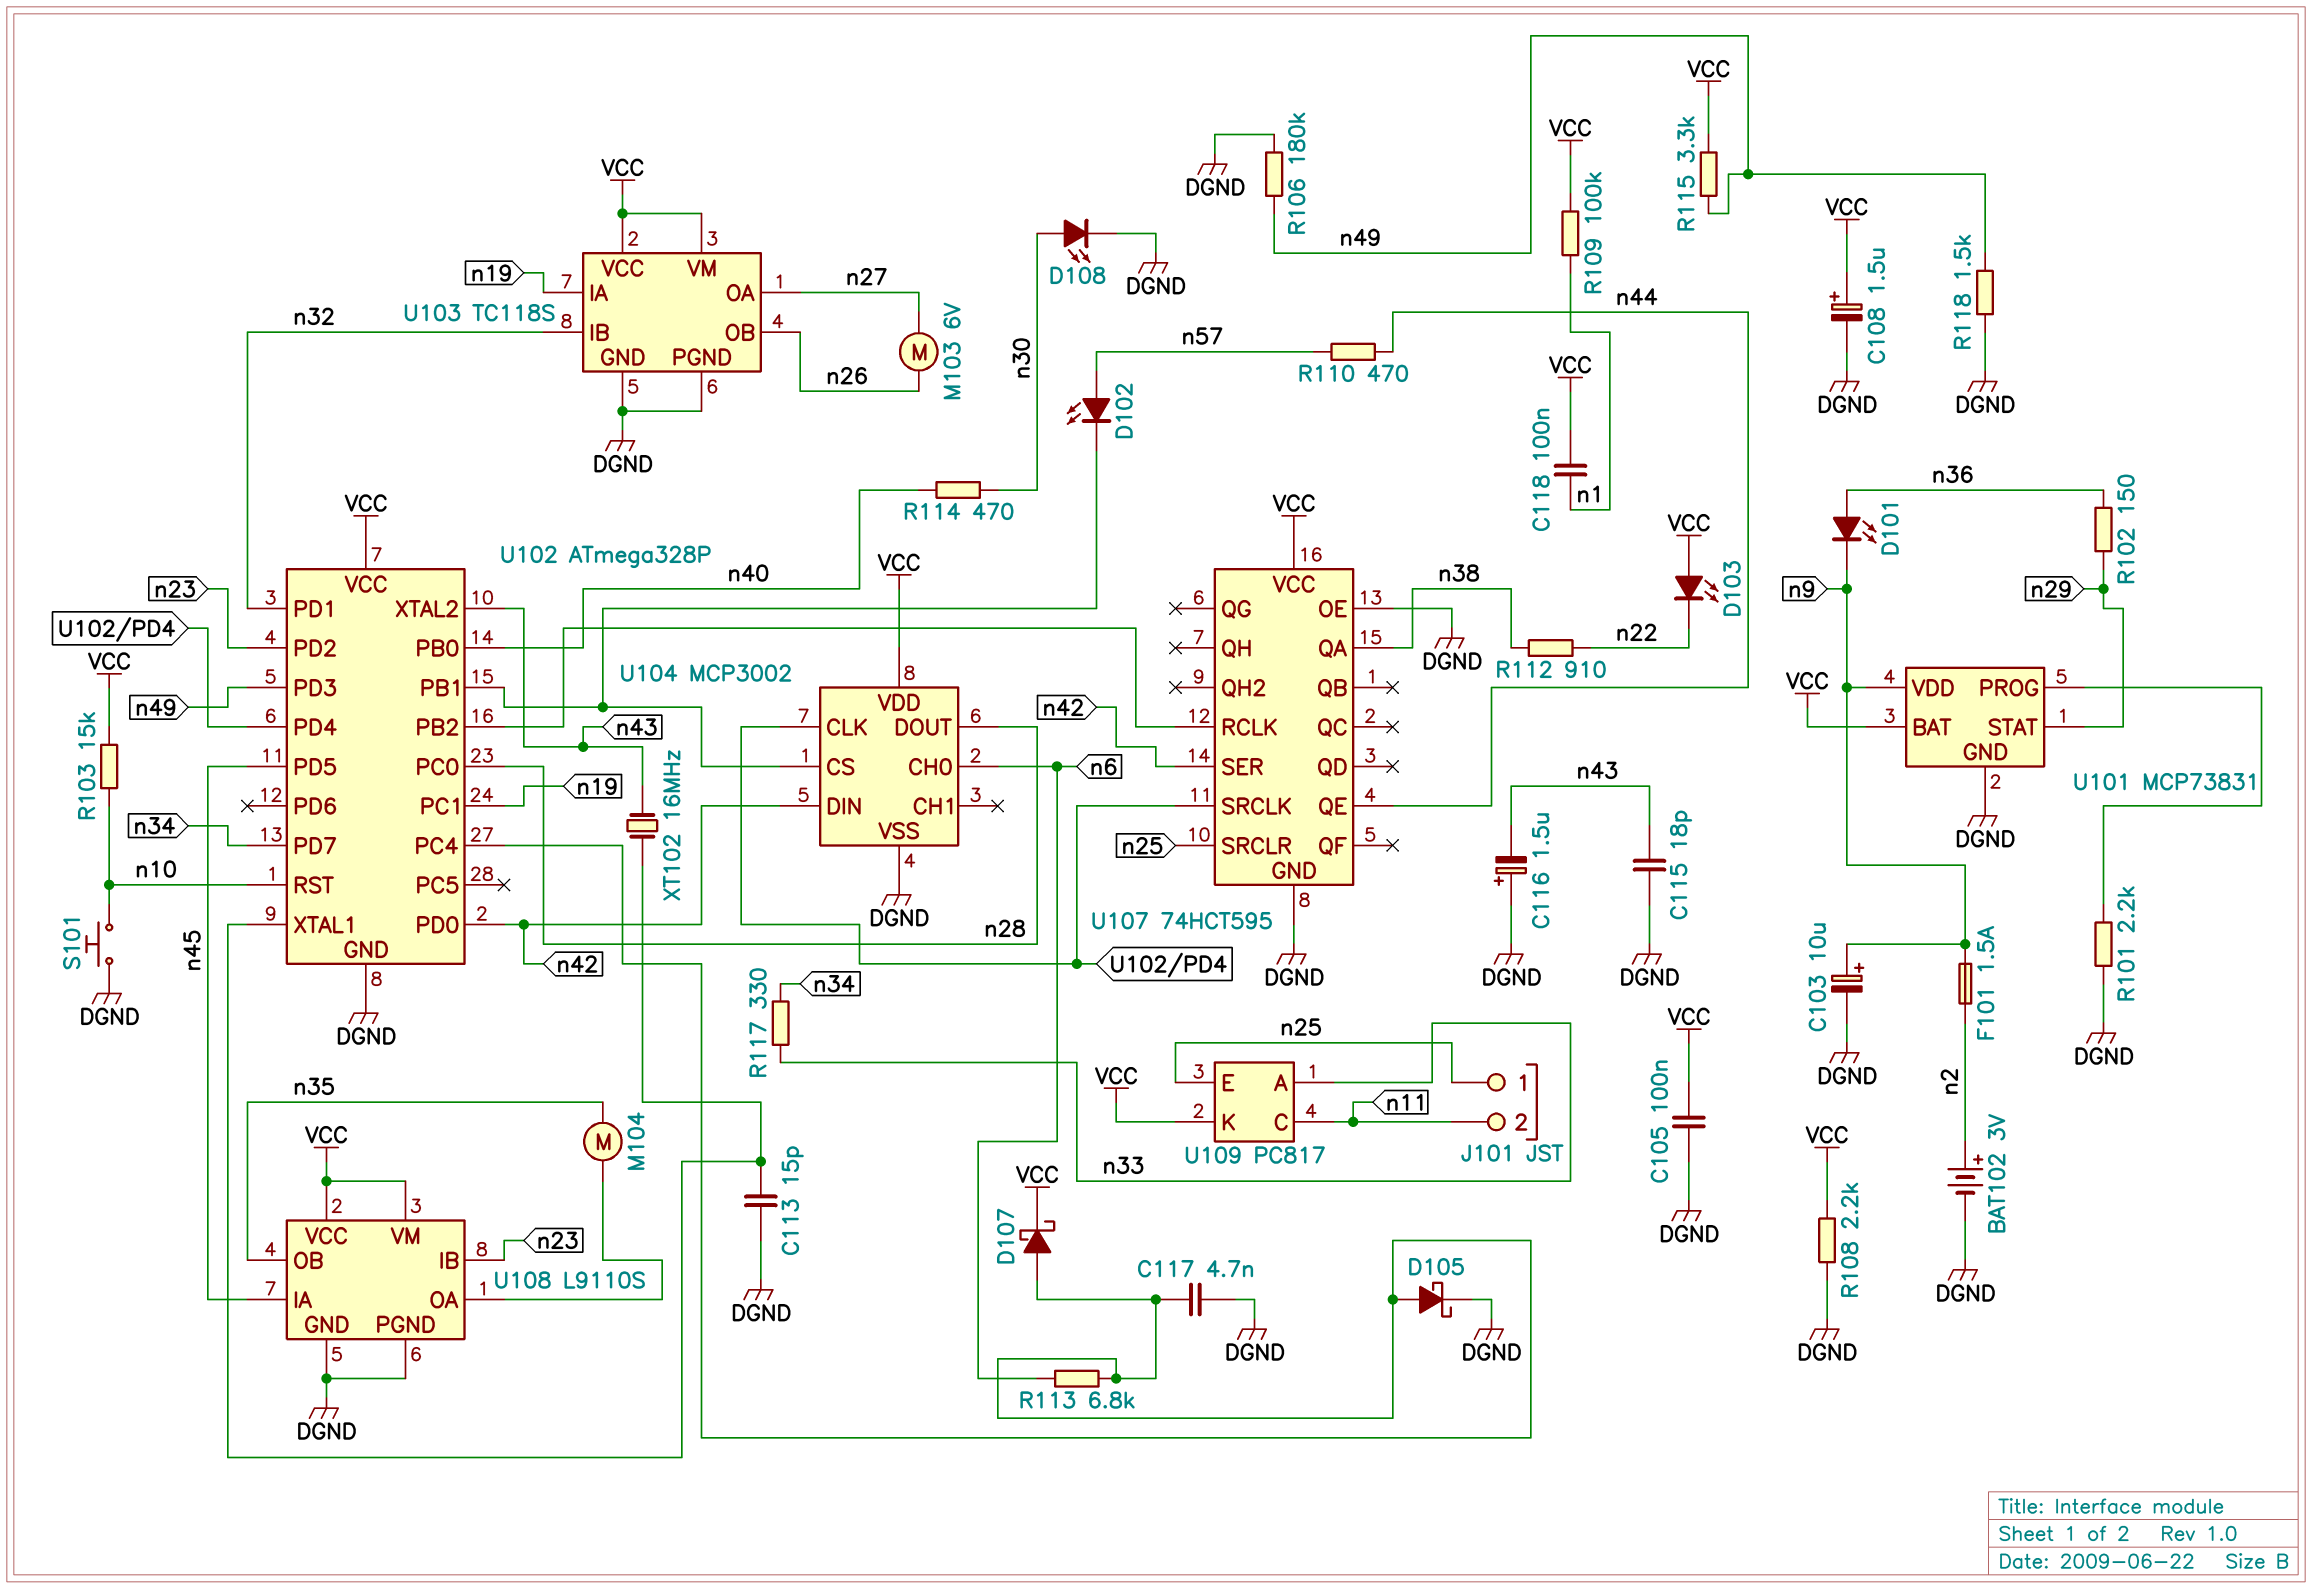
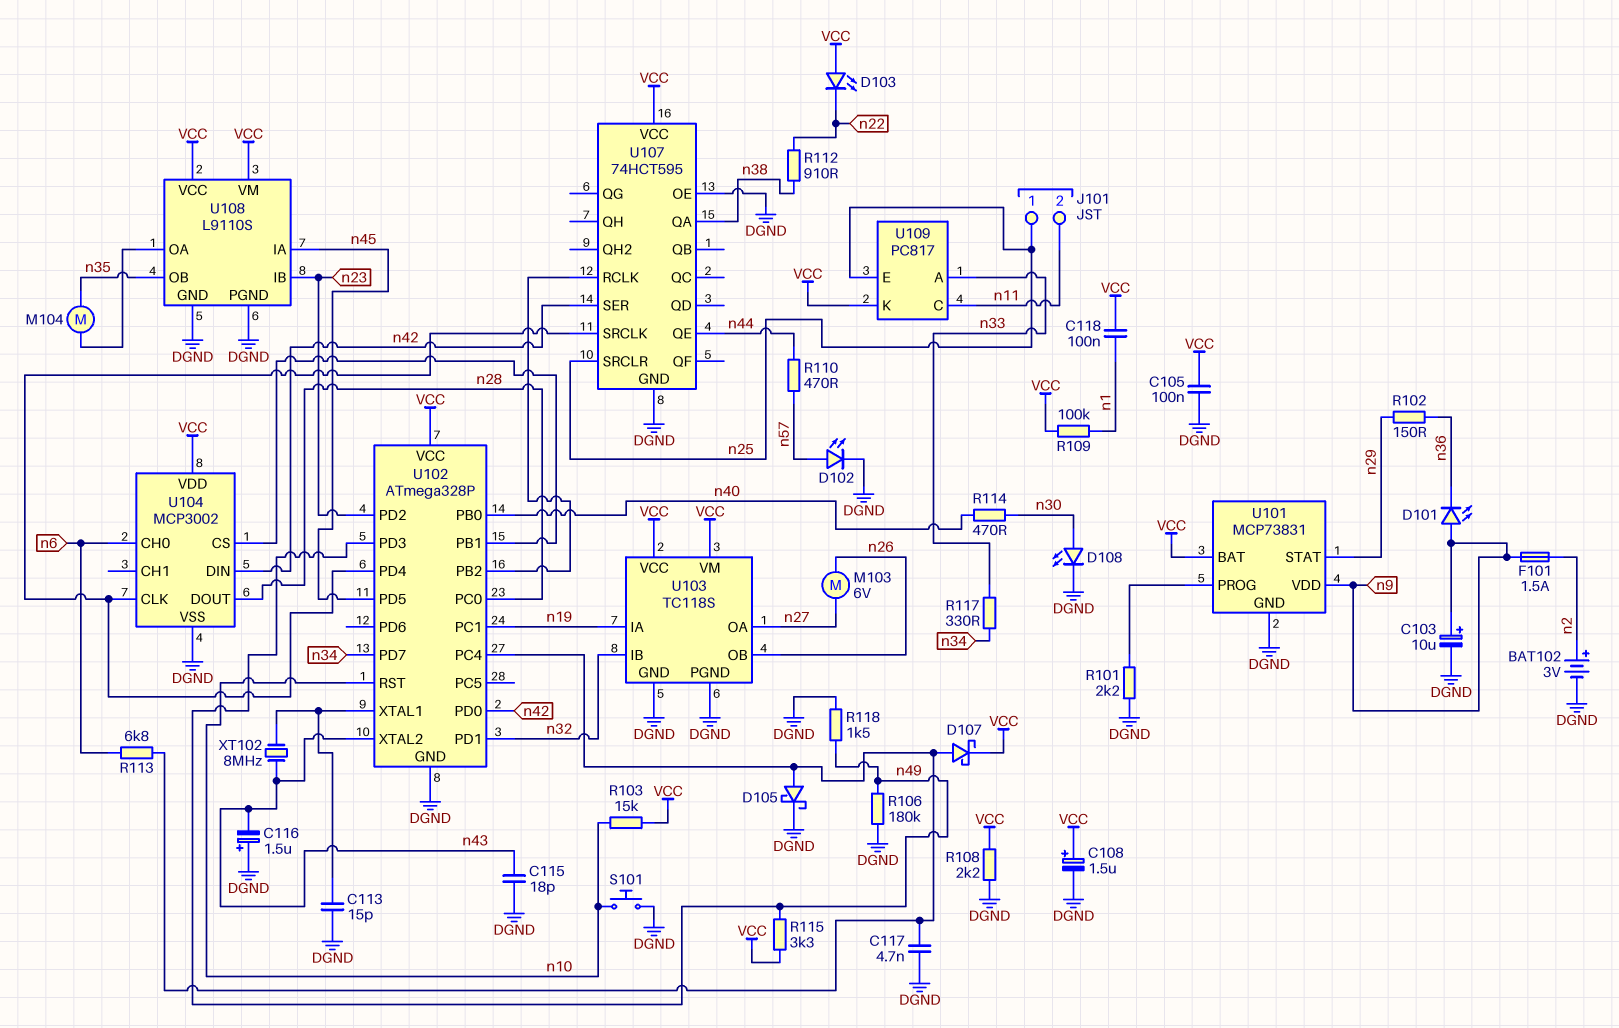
D101: LED (A n36, K n9) -> LED (A n9, K n36)
D102: LED (A n57, K U102/PB1) -> LED (A n57, K DGND)
XT102: 16MHz (U102/XTAL1, n43) -> 8MHz (U102/XTAL1, n43)

